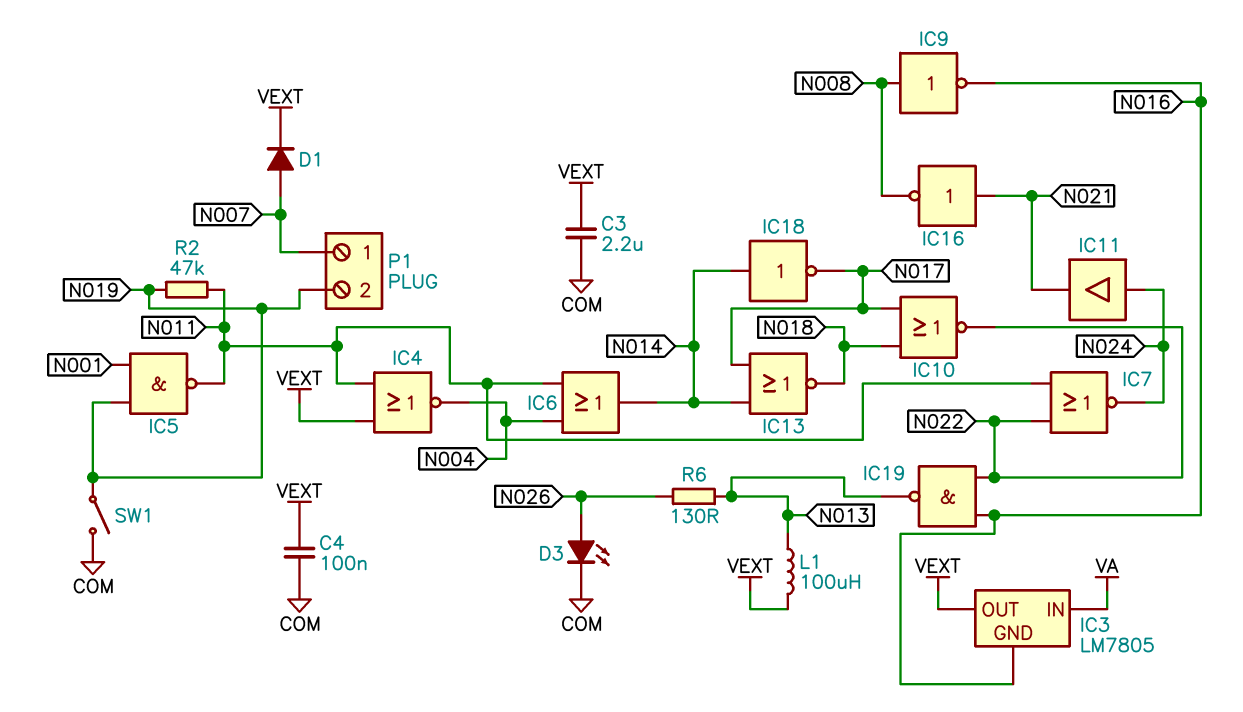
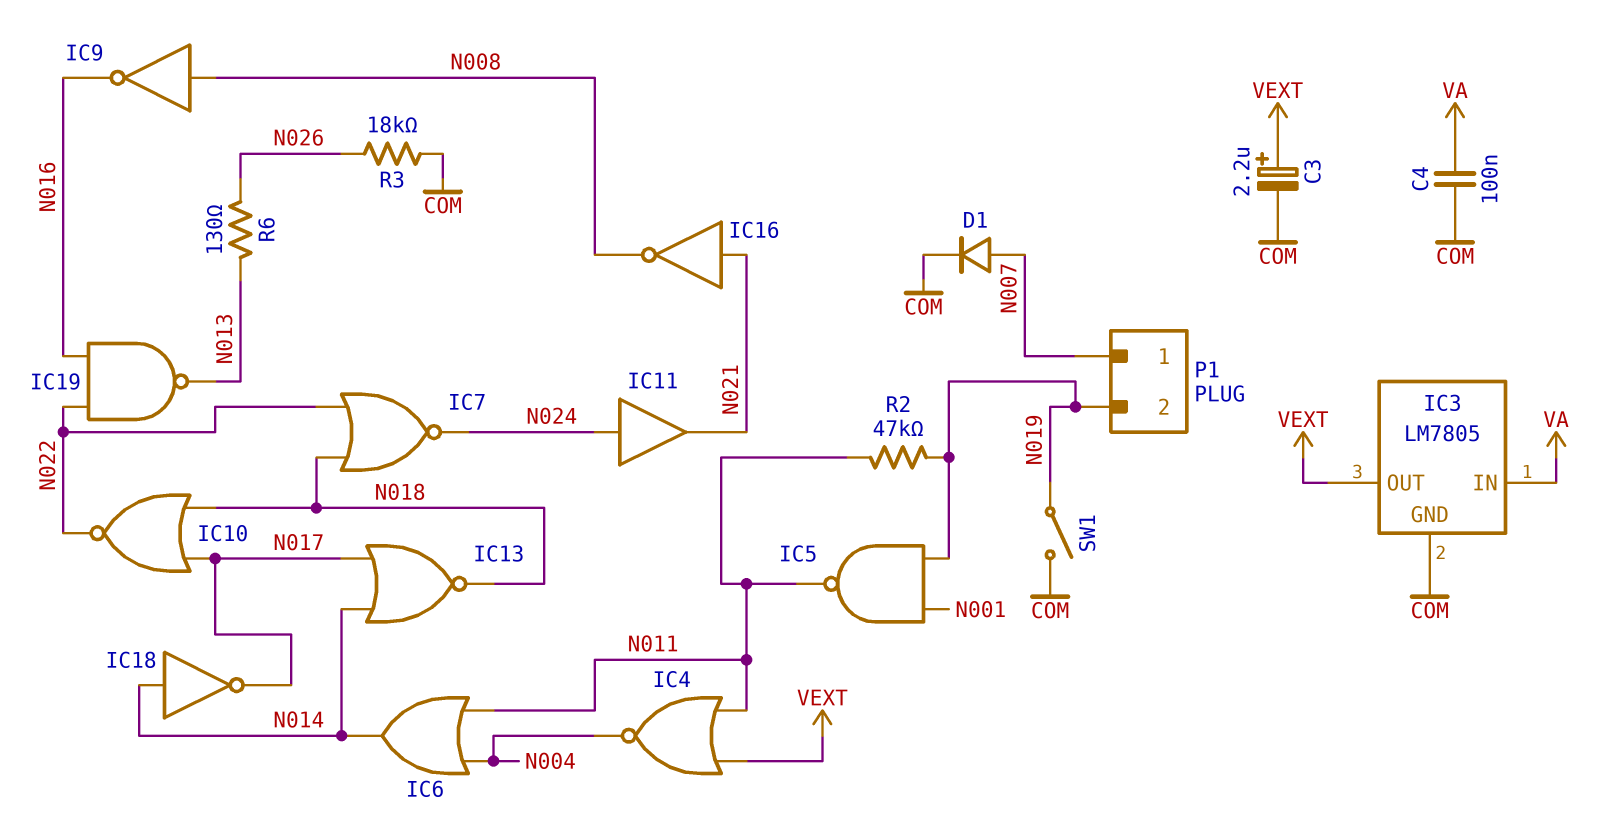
C3: 2.2uF (COM, VEXT) -> 2.2uF (plus VEXT, minus COM)
C4: 100nF (COM, VEXT) -> 100nF (COM, VA)
D1: diode (A N007, K VEXT) -> diode (A N007, K COM)
D3: LED (A N026, K COM) -> none
IC3 pin GND: N016 -> COM
IC7: NOR (in N011, in N022, out N024) -> NOR (in N018, in N022, out N024)
L1: 100uH (N013, VEXT) -> none
R3: none -> 18k (COM, N026)

